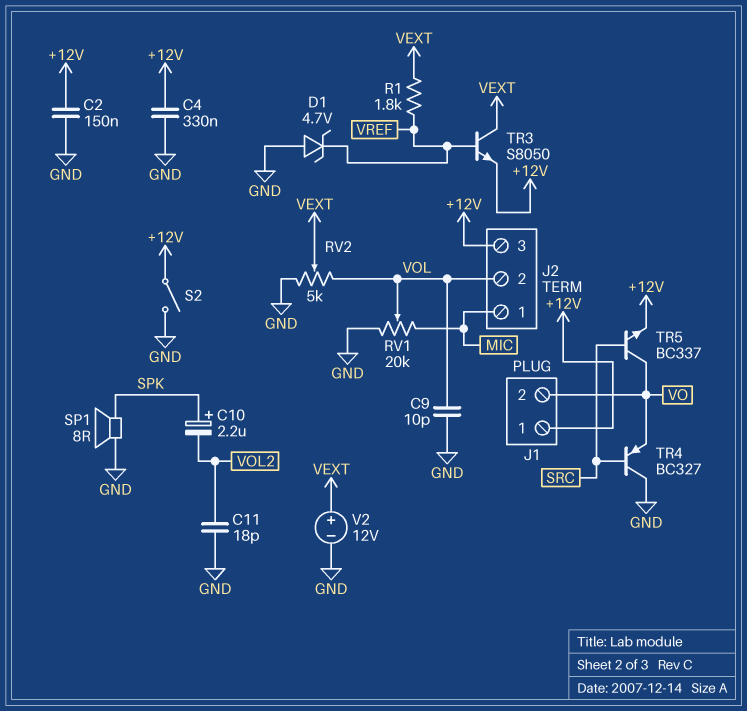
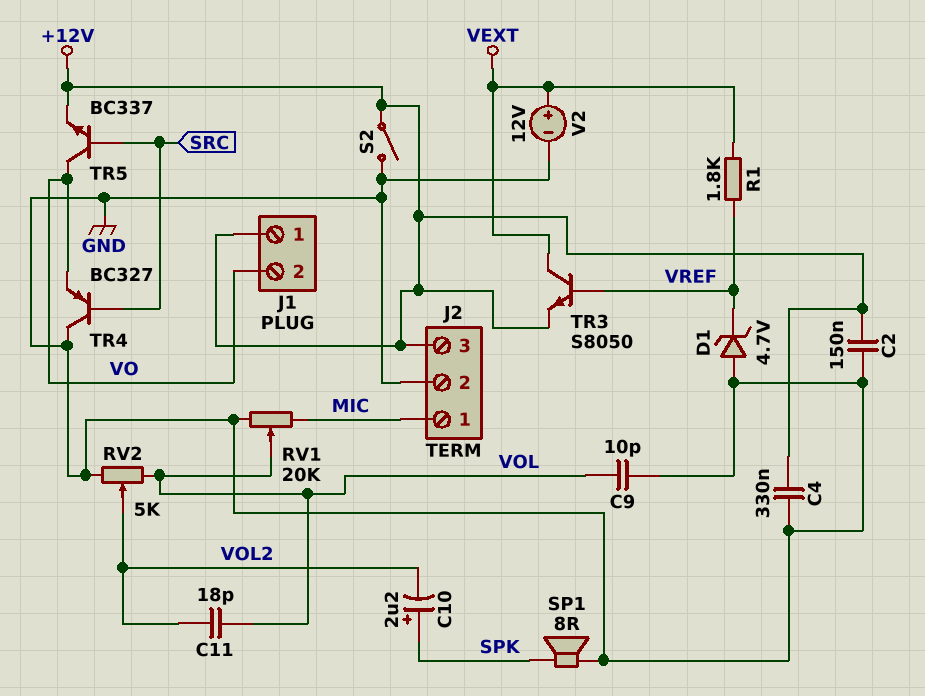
C11: 18pF (GND, VOL2) -> 18pF (VOL, VOL2)
J2 pin 2: VOL -> GND
RV2: 5k (GND, VOL, wiper VEXT) -> 5k (GND, VOL, wiper VOL2)

